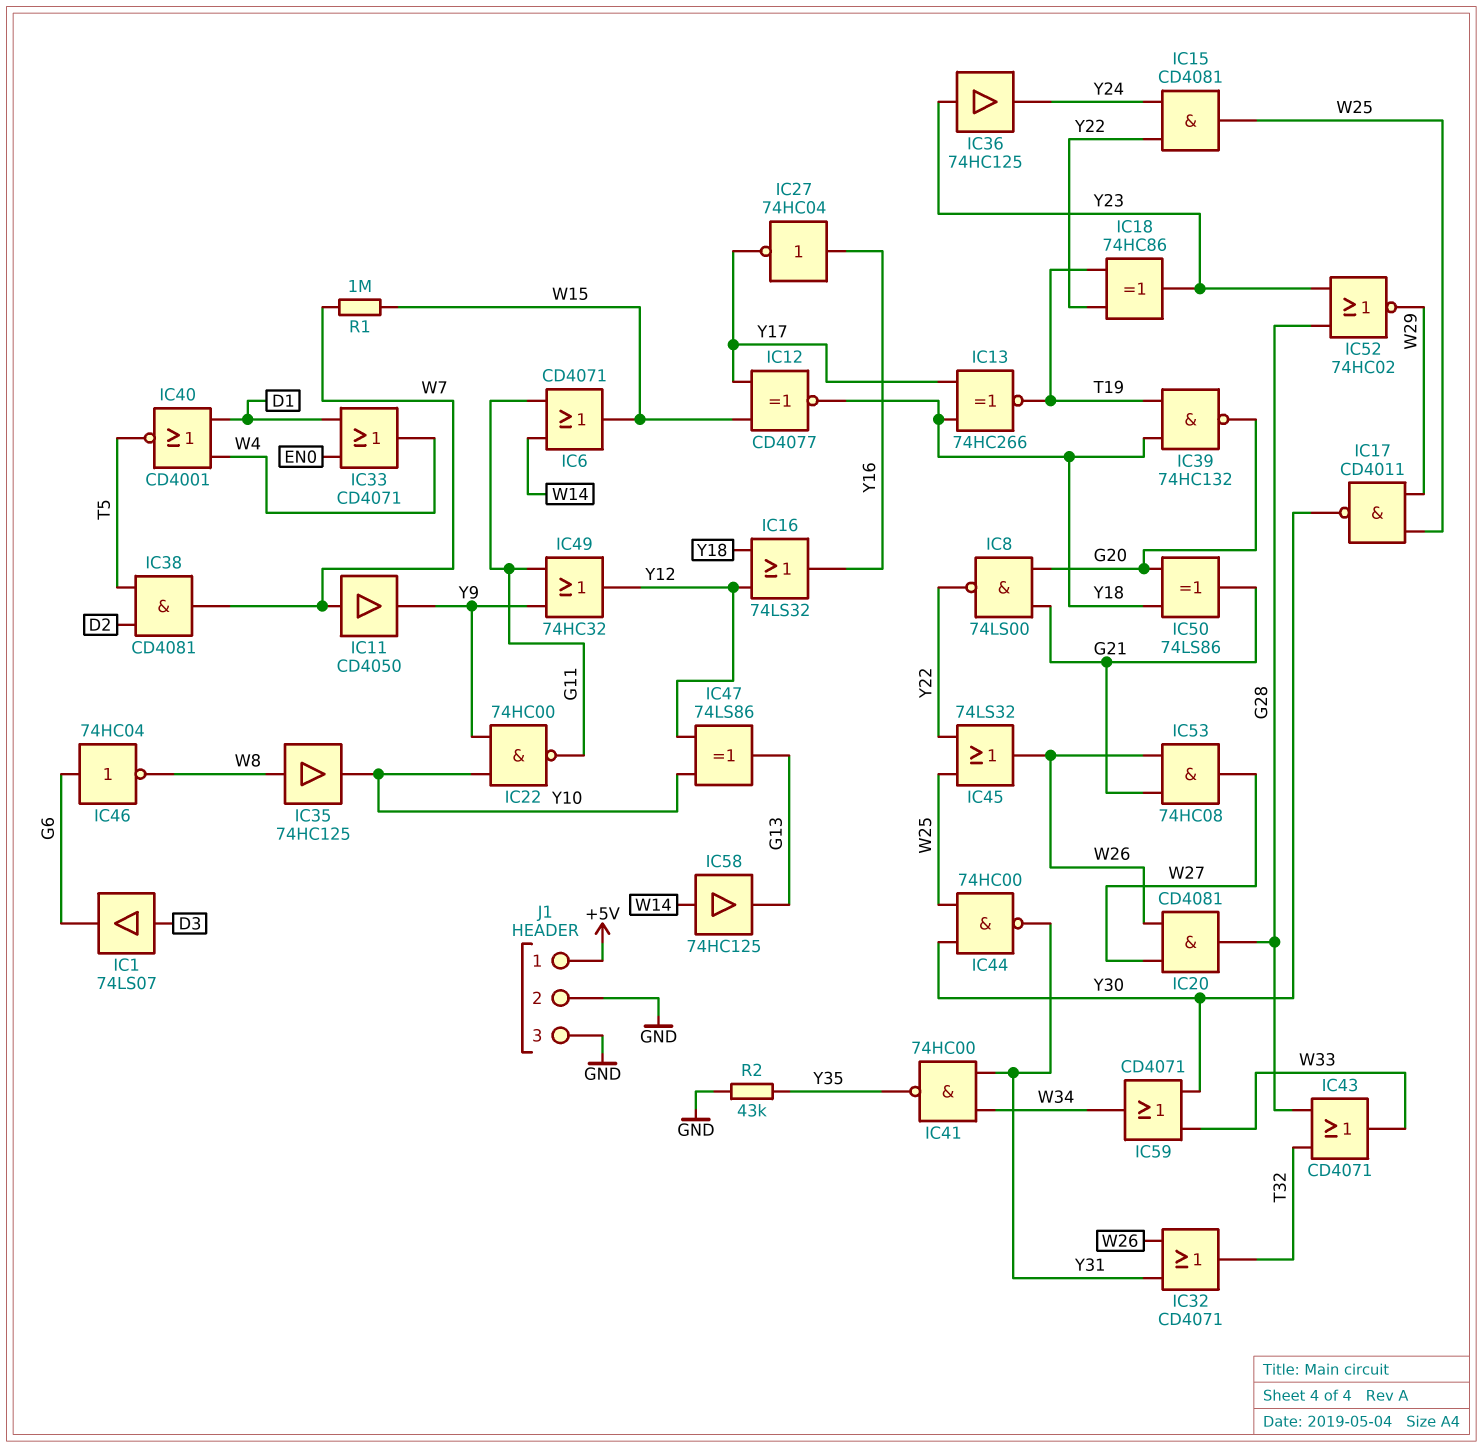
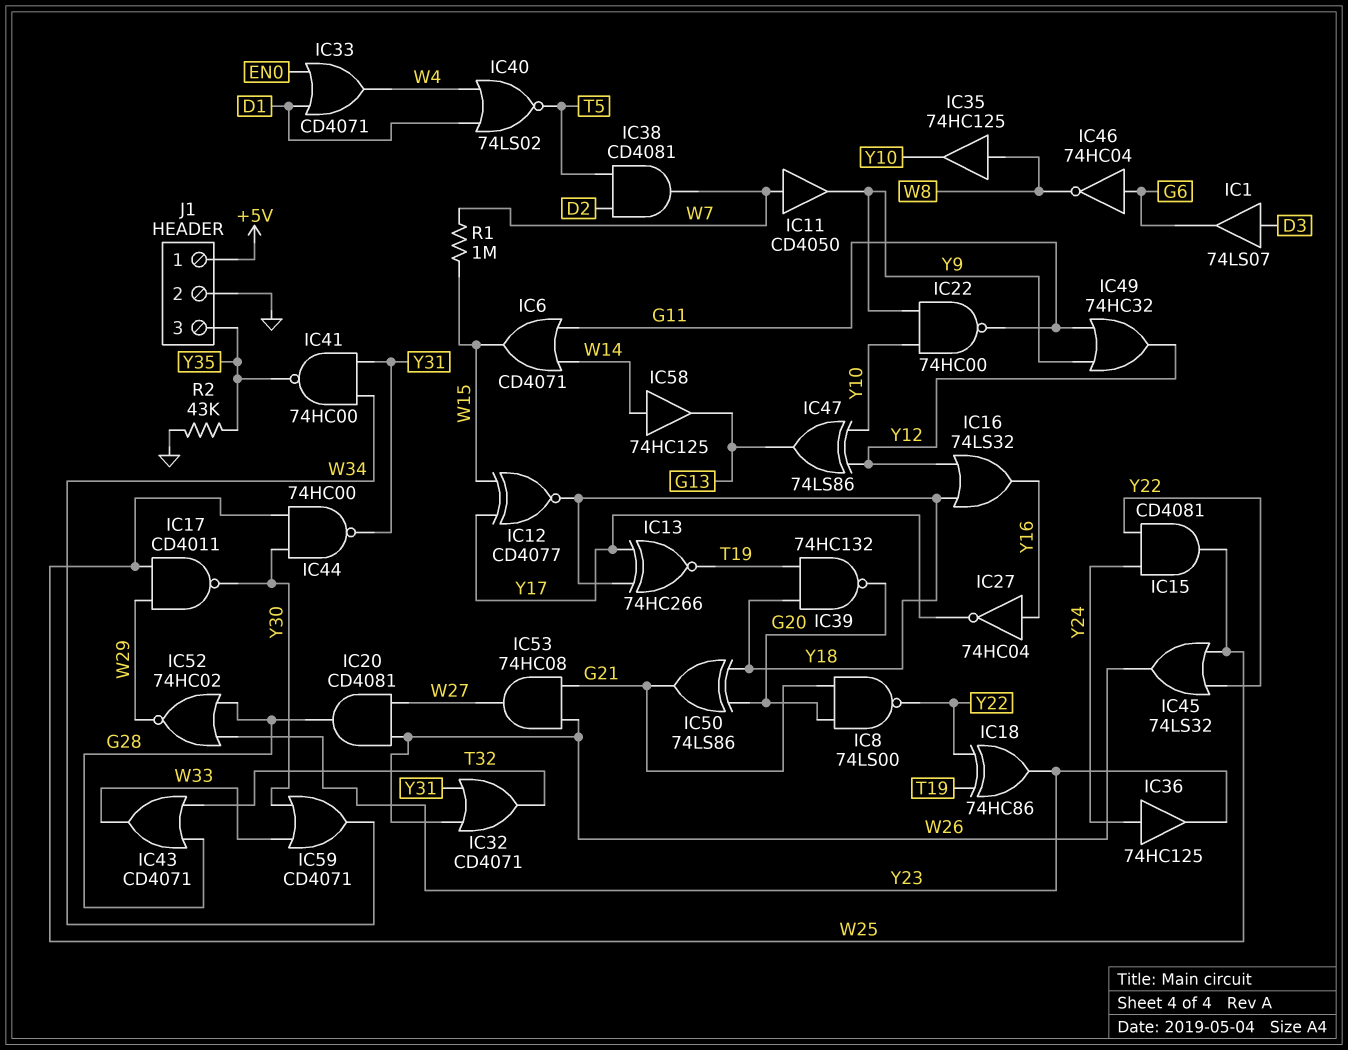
IC36: buffer 74HC125 (in Y23, out Y24) -> buffer 74HC125 (in Y24, out Y23)
IC40: NOR CD4001 (in D1, in W4, out T5) -> NOR 74LS02 (in D1, in W4, out T5)
J1 pin 3: GND -> Y35

